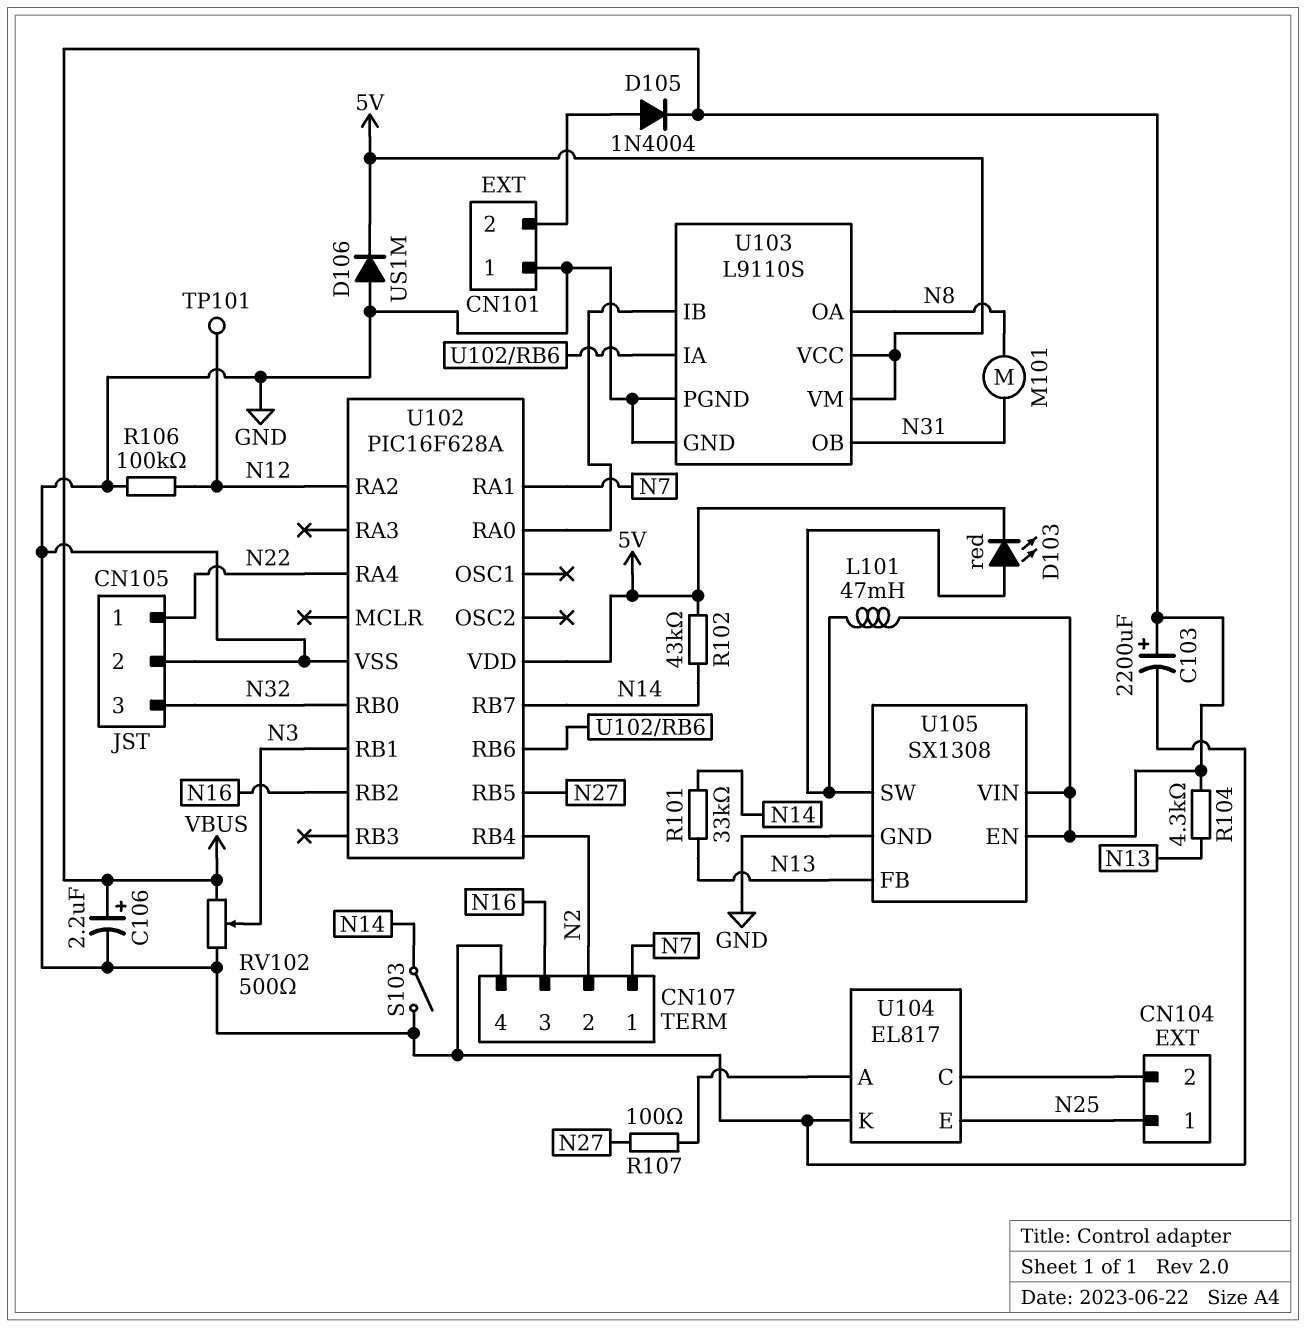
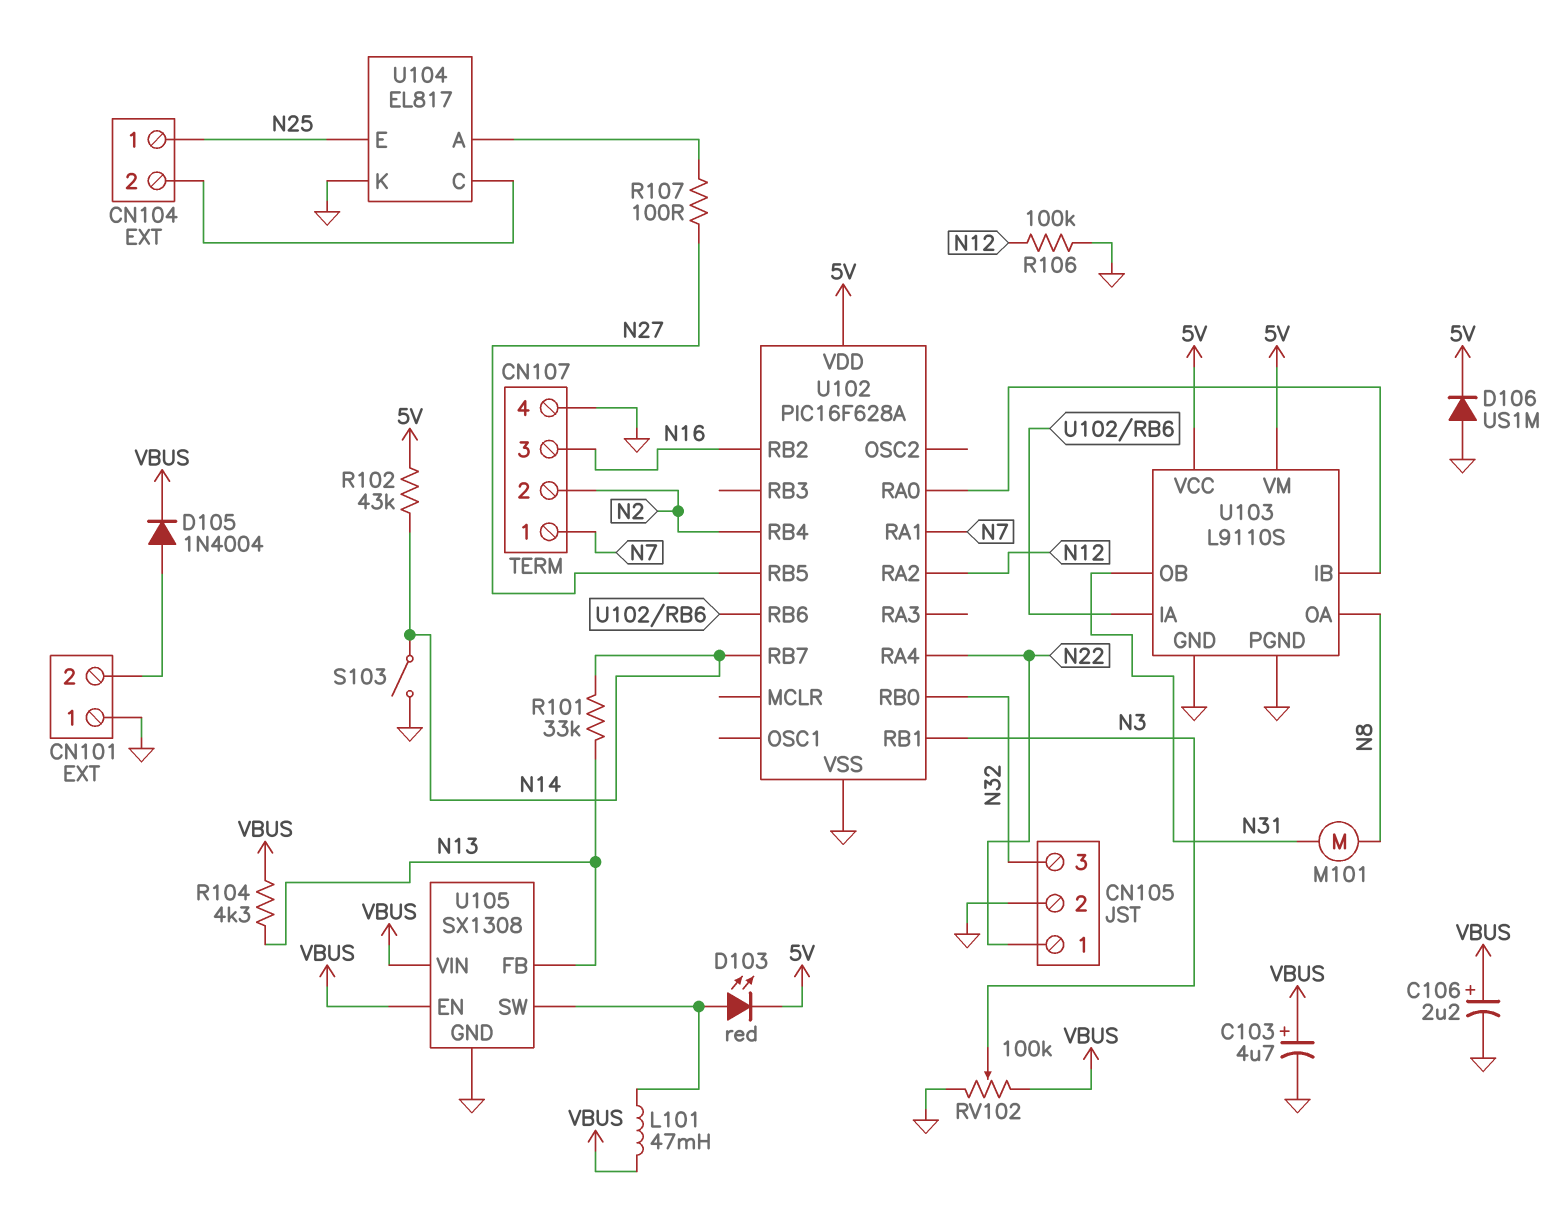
C103: 2200uF (plus VBUS, minus GND) -> 4.7uF (plus VBUS, minus GND)
RV102: 500 (GND, VBUS, wiper N3) -> 100k (GND, VBUS, wiper N3)
TP101: test point (N12) -> none

